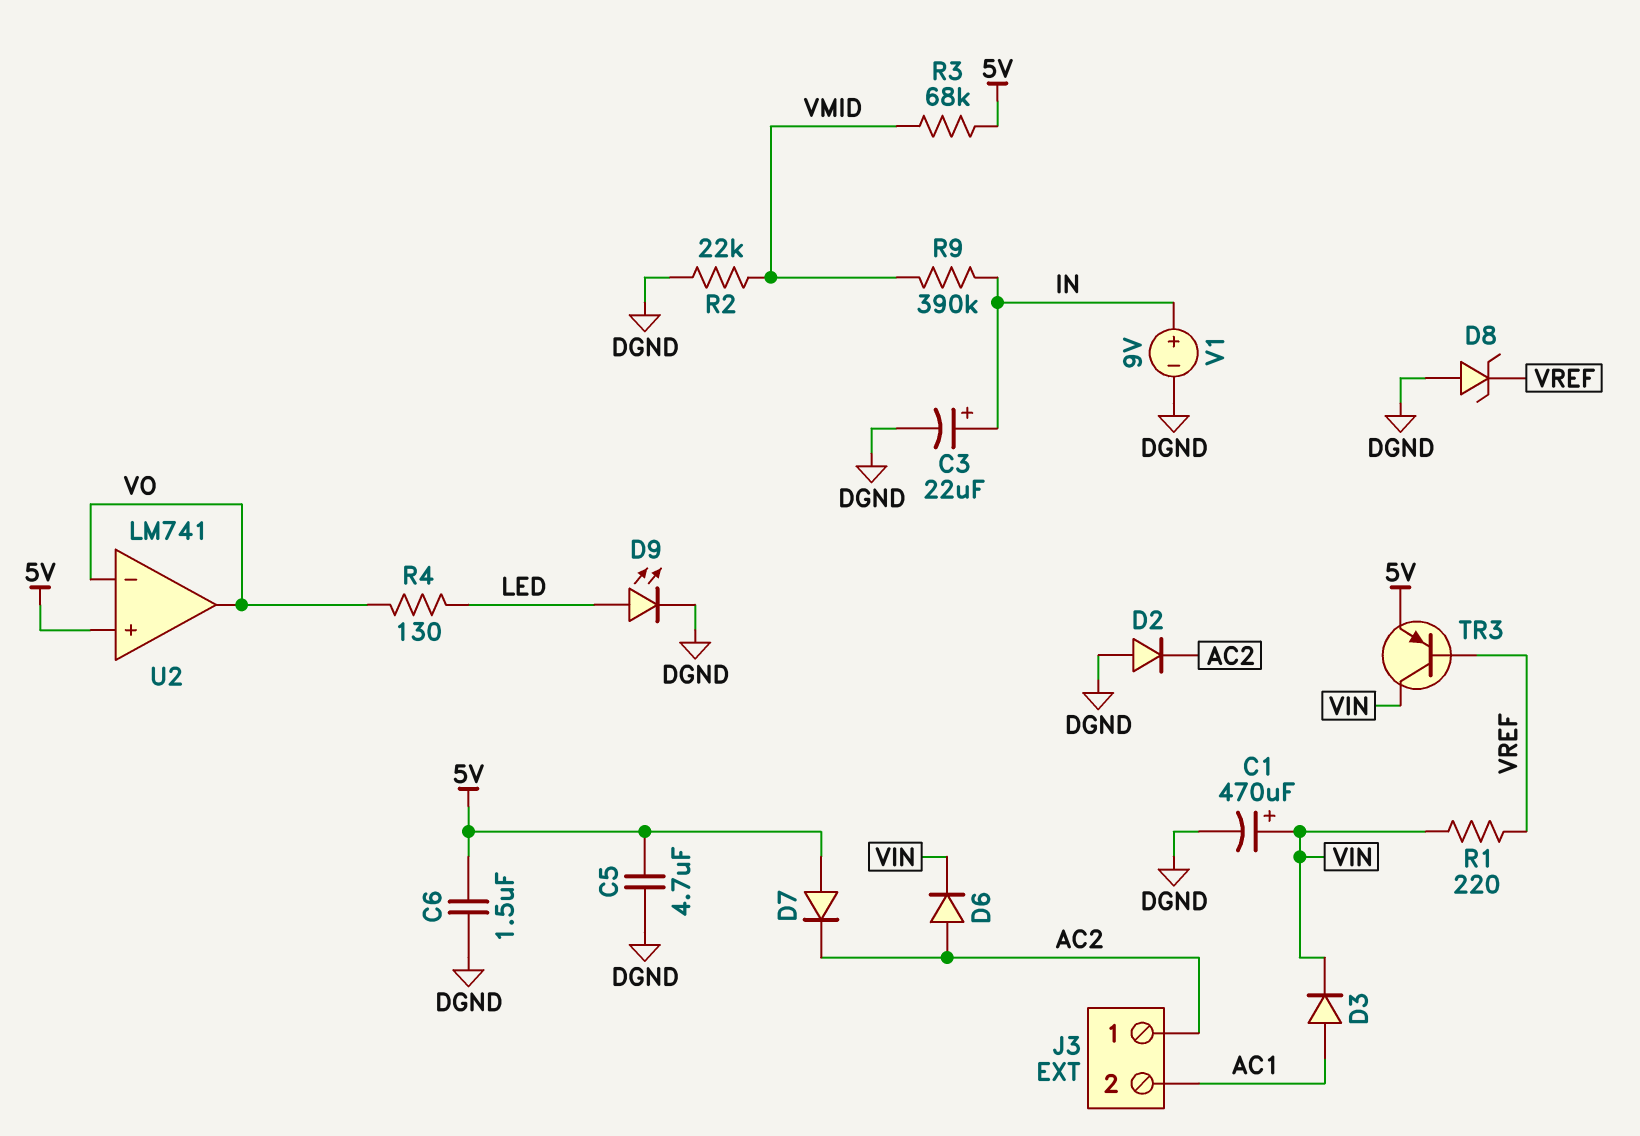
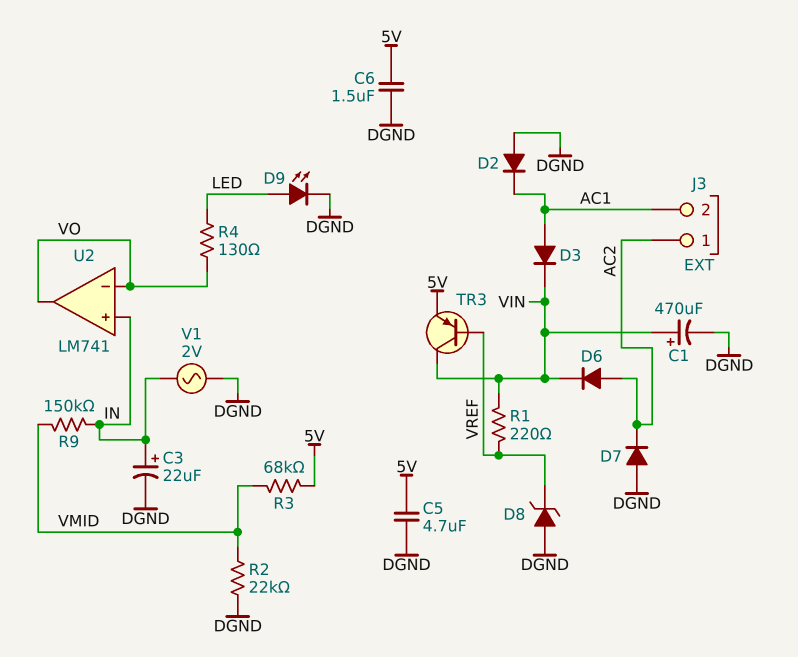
D2: diode (A DGND, K AC2) -> diode (A DGND, K AC1)
D7: diode (A 5V, K AC2) -> diode (A DGND, K AC2)
R9: 390k (IN, VMID) -> 150k (IN, VMID)
U2 pin in+: 5V -> IN
V1: 9V (plus IN, minus DGND) -> AC 2V (DGND, IN)

